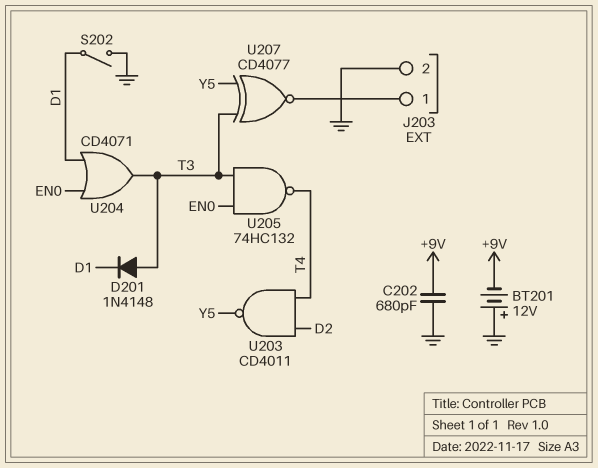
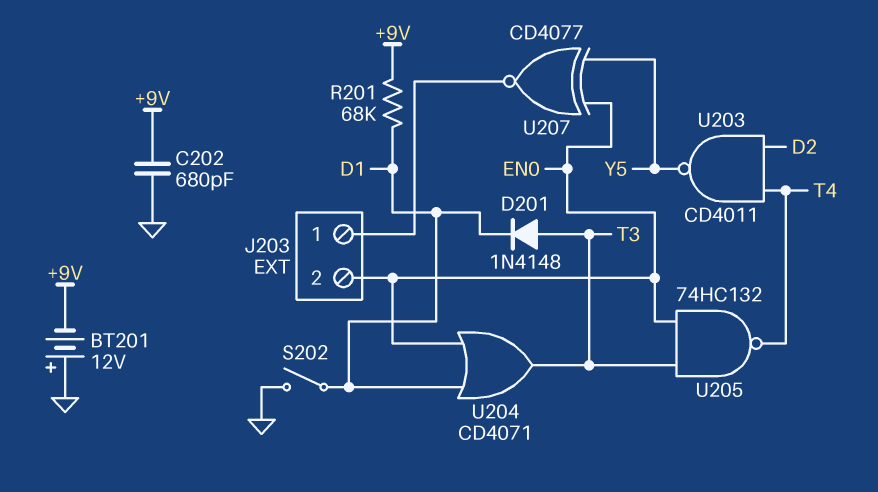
J203 pin 2: GND -> EN0
R201: none -> 68k (+9V, D1)
U207: XNOR CD4077 (in T3, in Y5, out J203/1) -> XNOR CD4077 (in EN0, in Y5, out J203/1)

